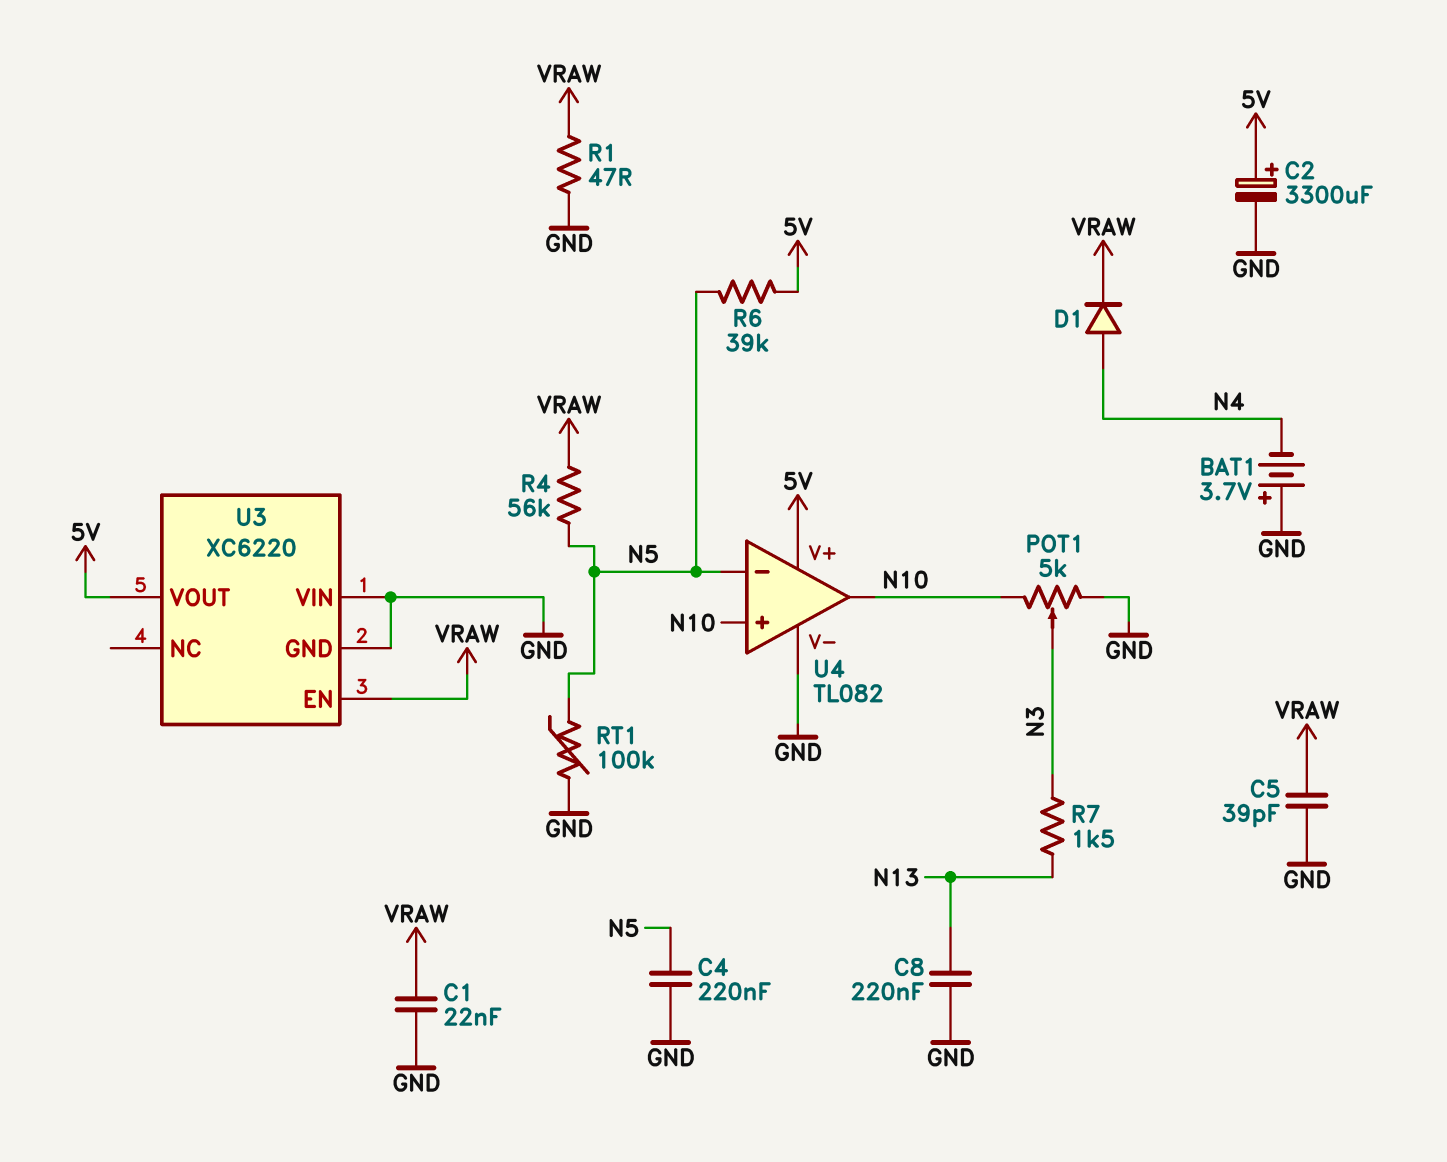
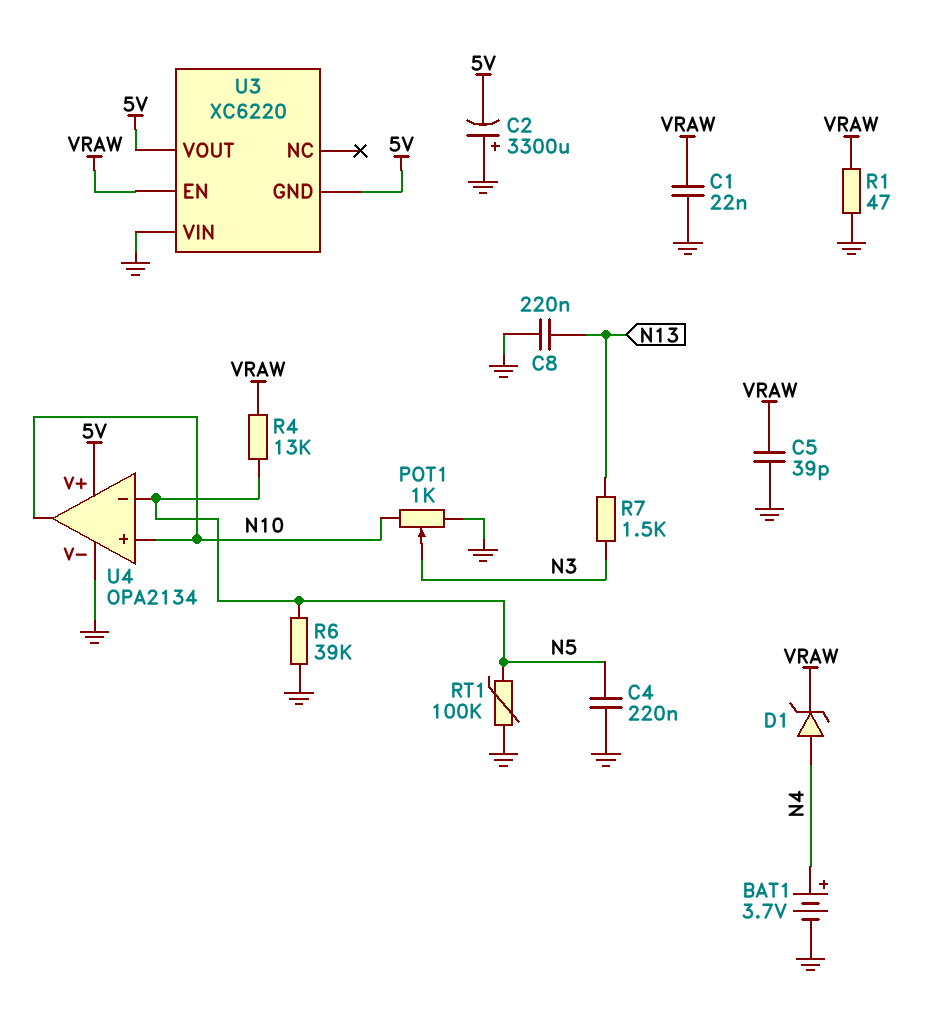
BAT1: 3.7V (plus GND, minus N4) -> 3.7V (plus N4, minus GND)
C2: 3300uF (plus 5V, minus GND) -> 3300uF (plus GND, minus 5V)
D1: diode (A N4, K VRAW) -> zener (A N4, K VRAW)
POT1: 5k (GND, N10, wiper N3) -> 1k (GND, N10, wiper N3)
R4: 56k (N5, VRAW) -> 13k (N5, VRAW)
R6: 39k (5V, N5) -> 39k (GND, N5)
U3 pin GND: GND -> 5V
U4: TL082 -> OPA2134

